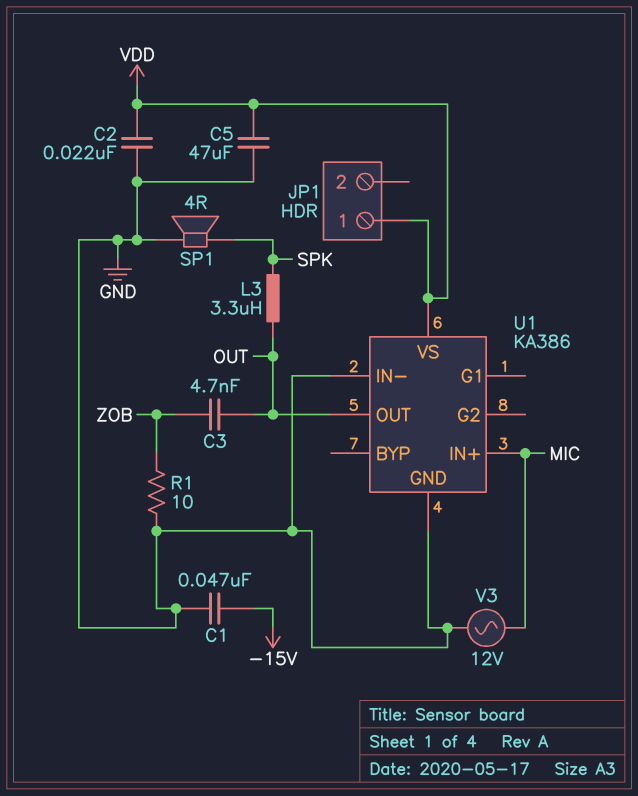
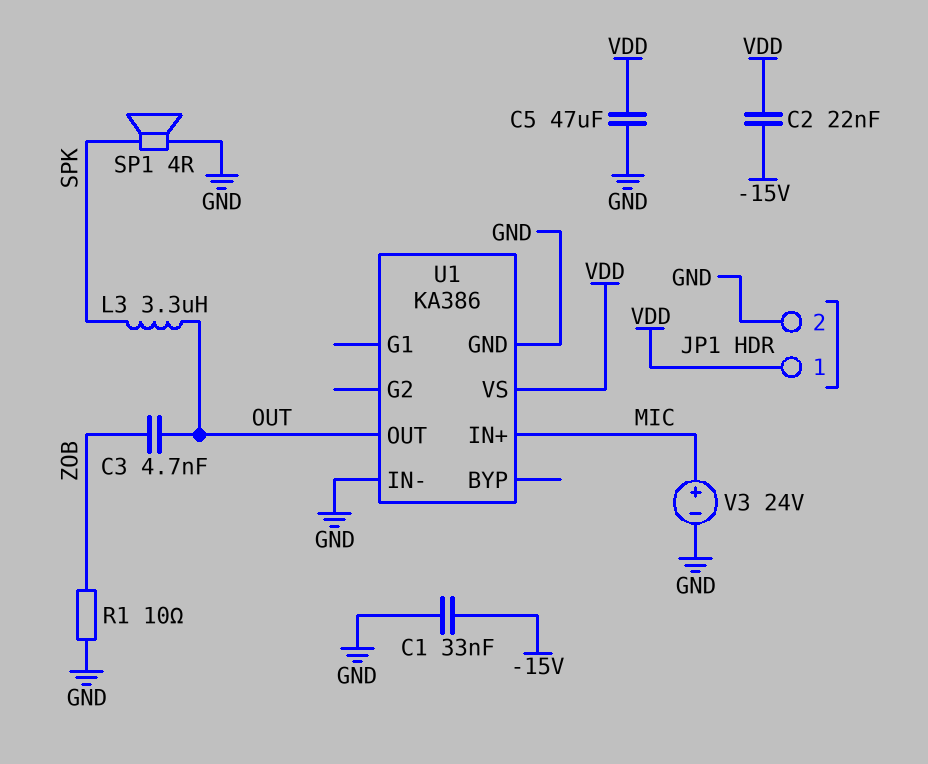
C1: 47nF (-15V, GND) -> 33nF (-15V, GND)
C2: 22nF (GND, VDD) -> 22nF (-15V, VDD)
JP1 pin 2: none -> GND
V3: AC 12V (GND, MIC) -> 24V (plus MIC, minus GND)

